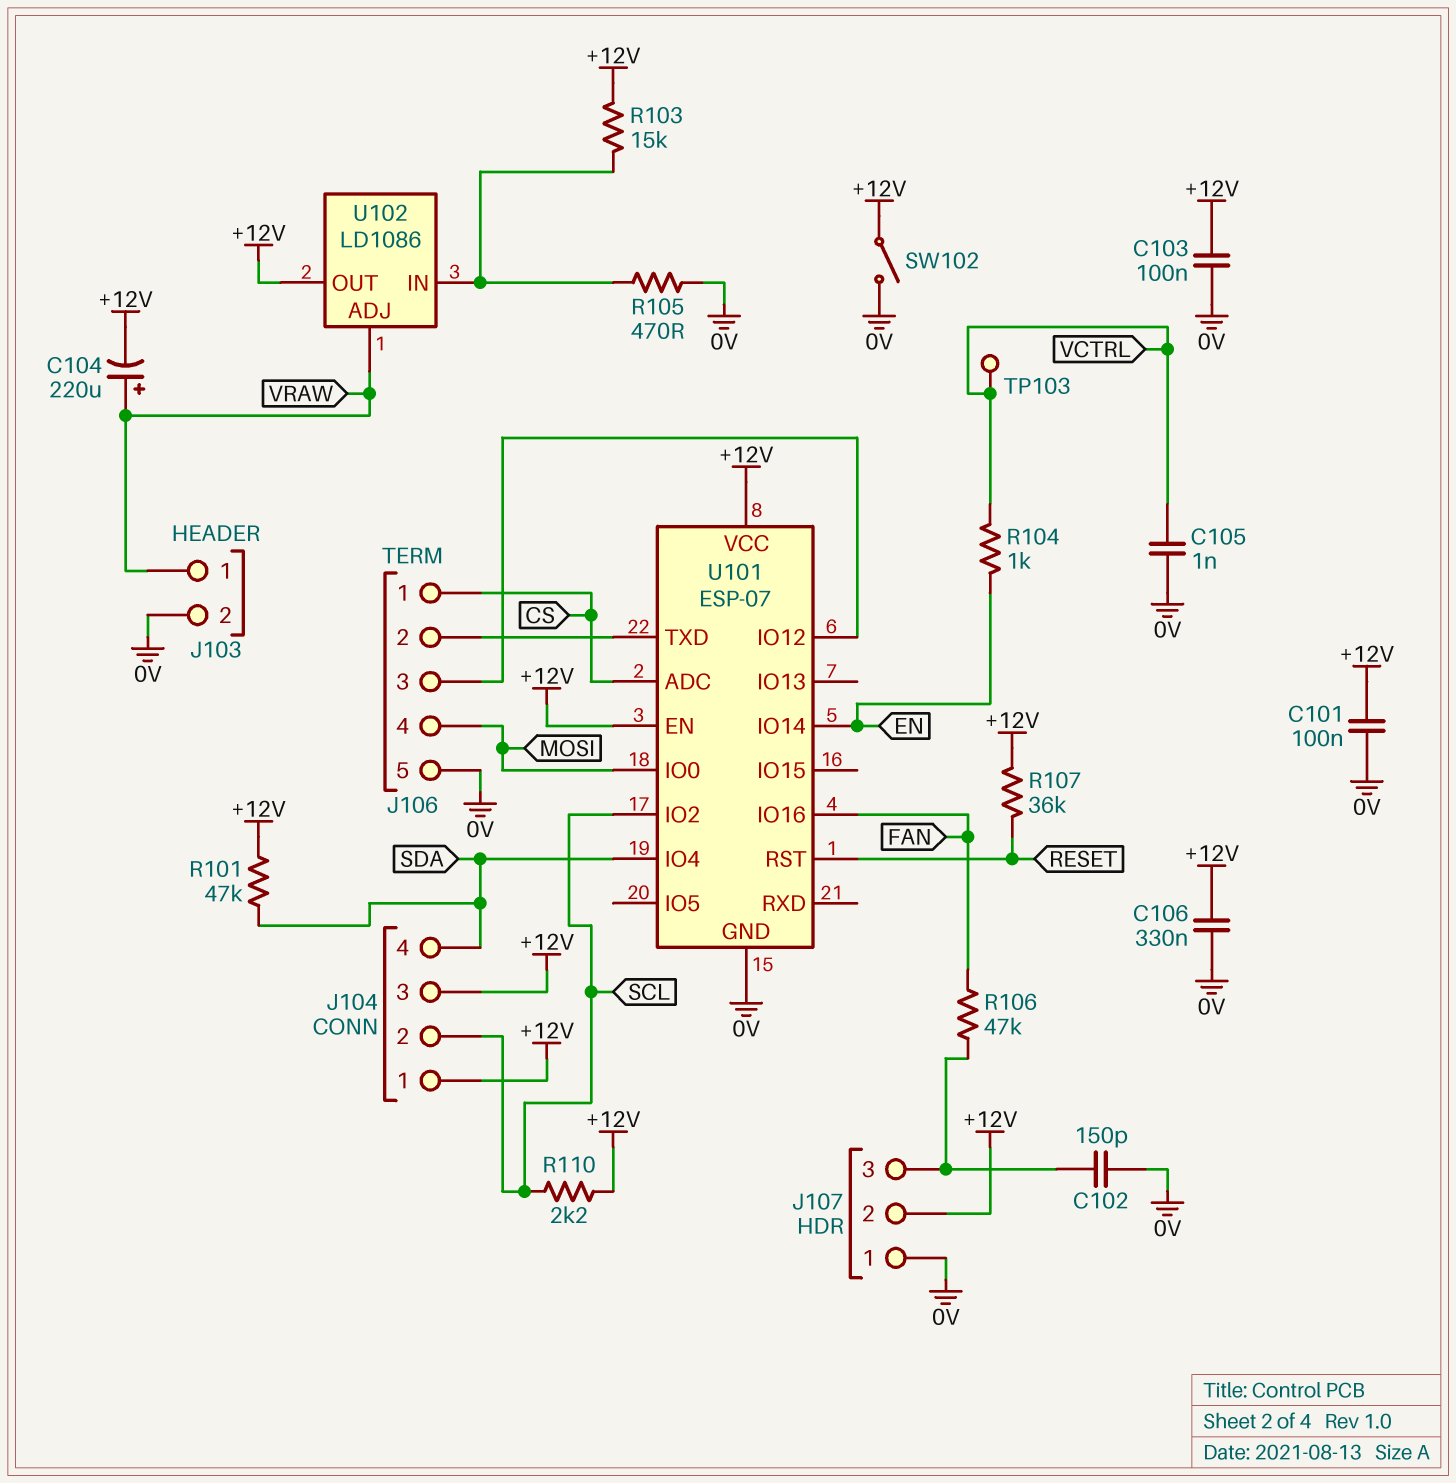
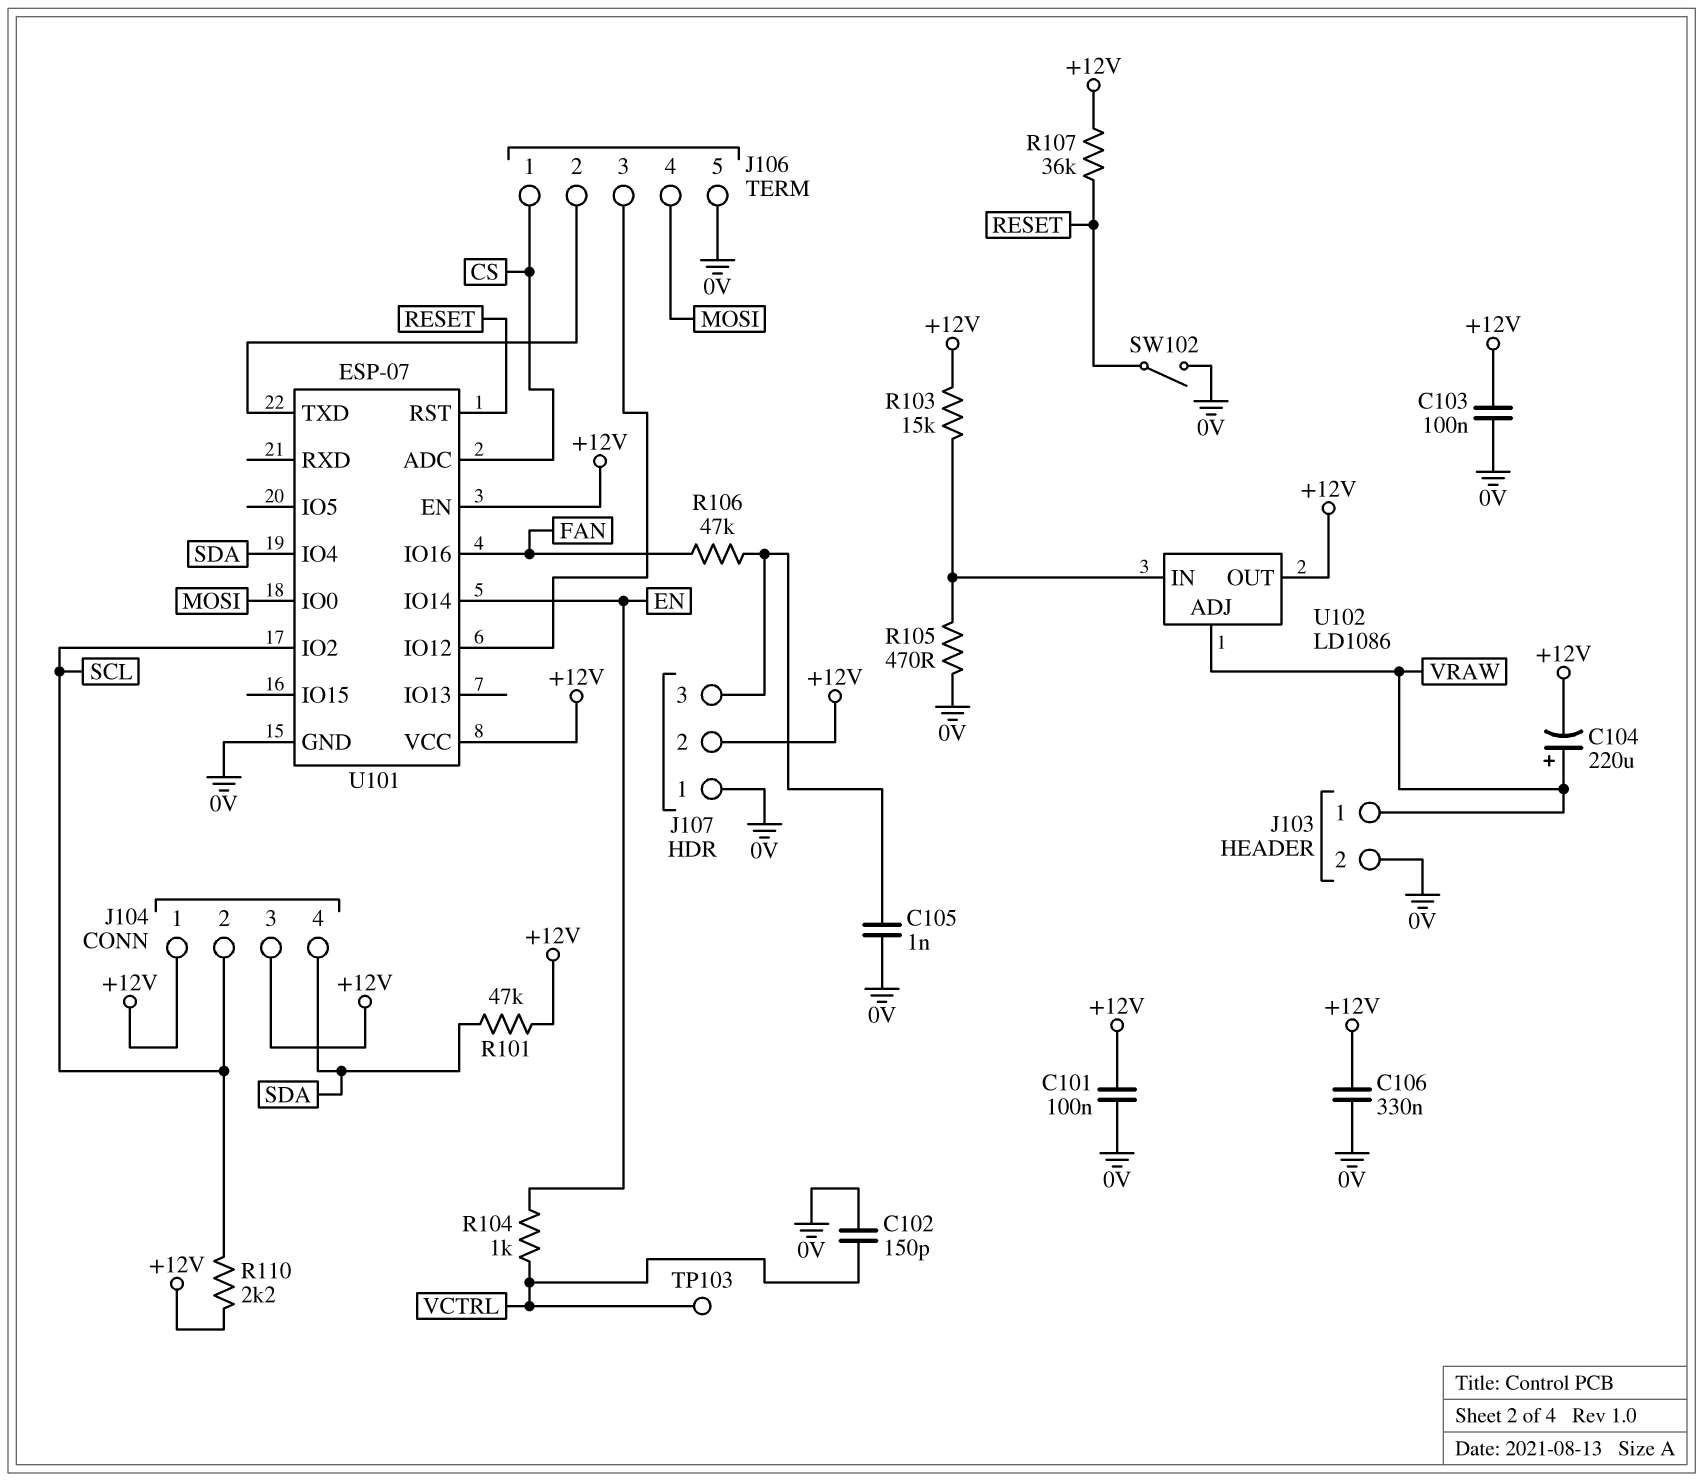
C102: 150pF (0V, J107/3) -> 150pF (0V, VCTRL)
C105: 1nF (0V, VCTRL) -> 1nF (0V, J107/3)
SW102: switch (+12V, 0V) -> switch (0V, RESET)

